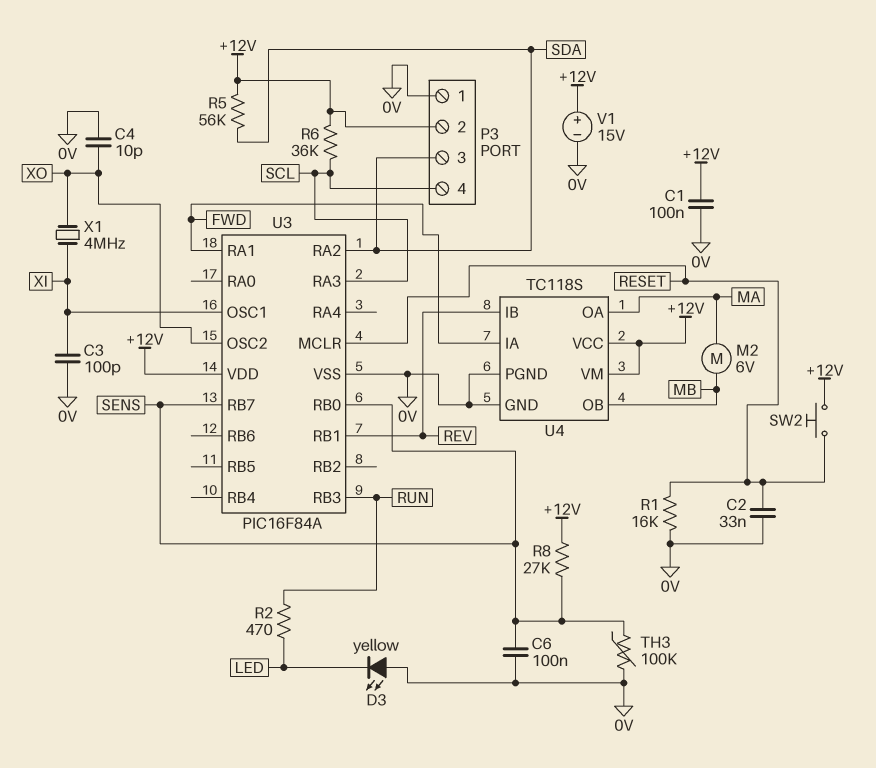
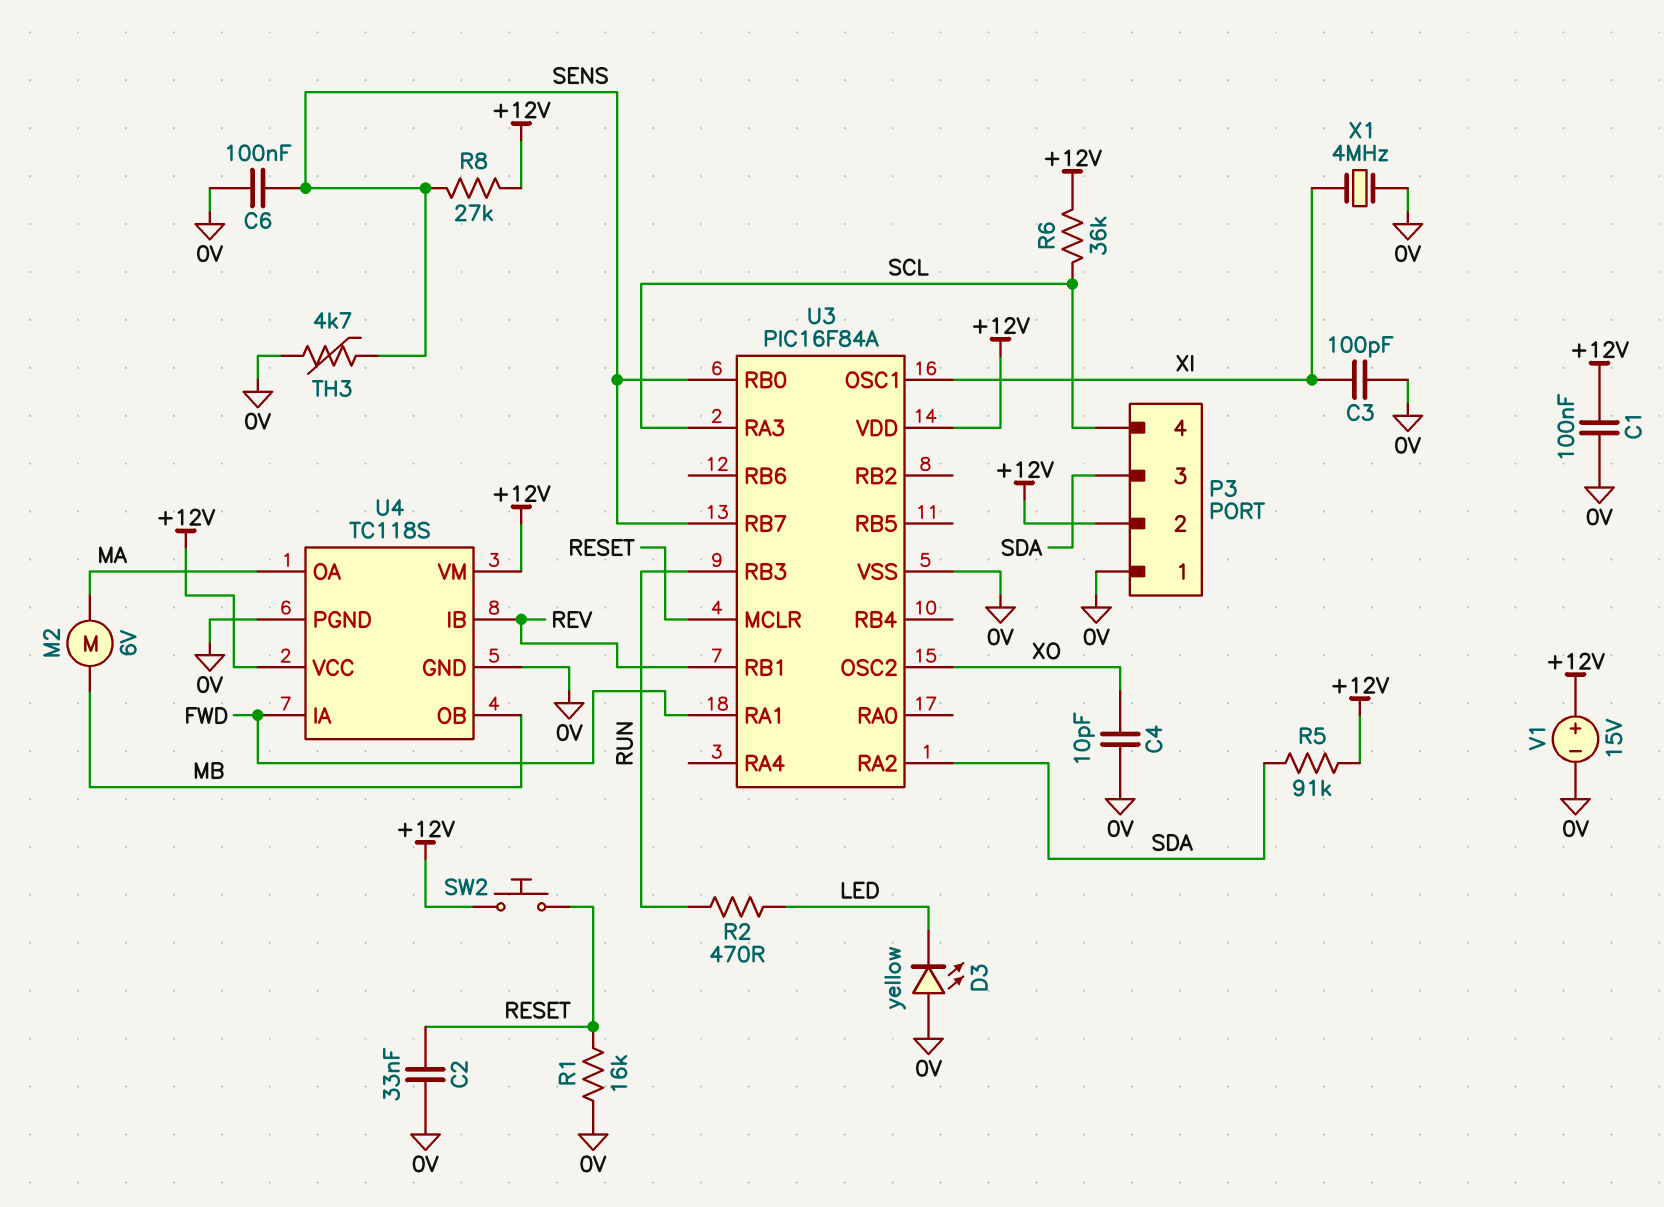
R5: 56k (+12V, SDA) -> 91k (+12V, SDA)
TH3: 100k (0V, SENS) -> 4.7k (0V, SENS)
X1: 4MHz (XI, XO) -> 4MHz (0V, XI)

